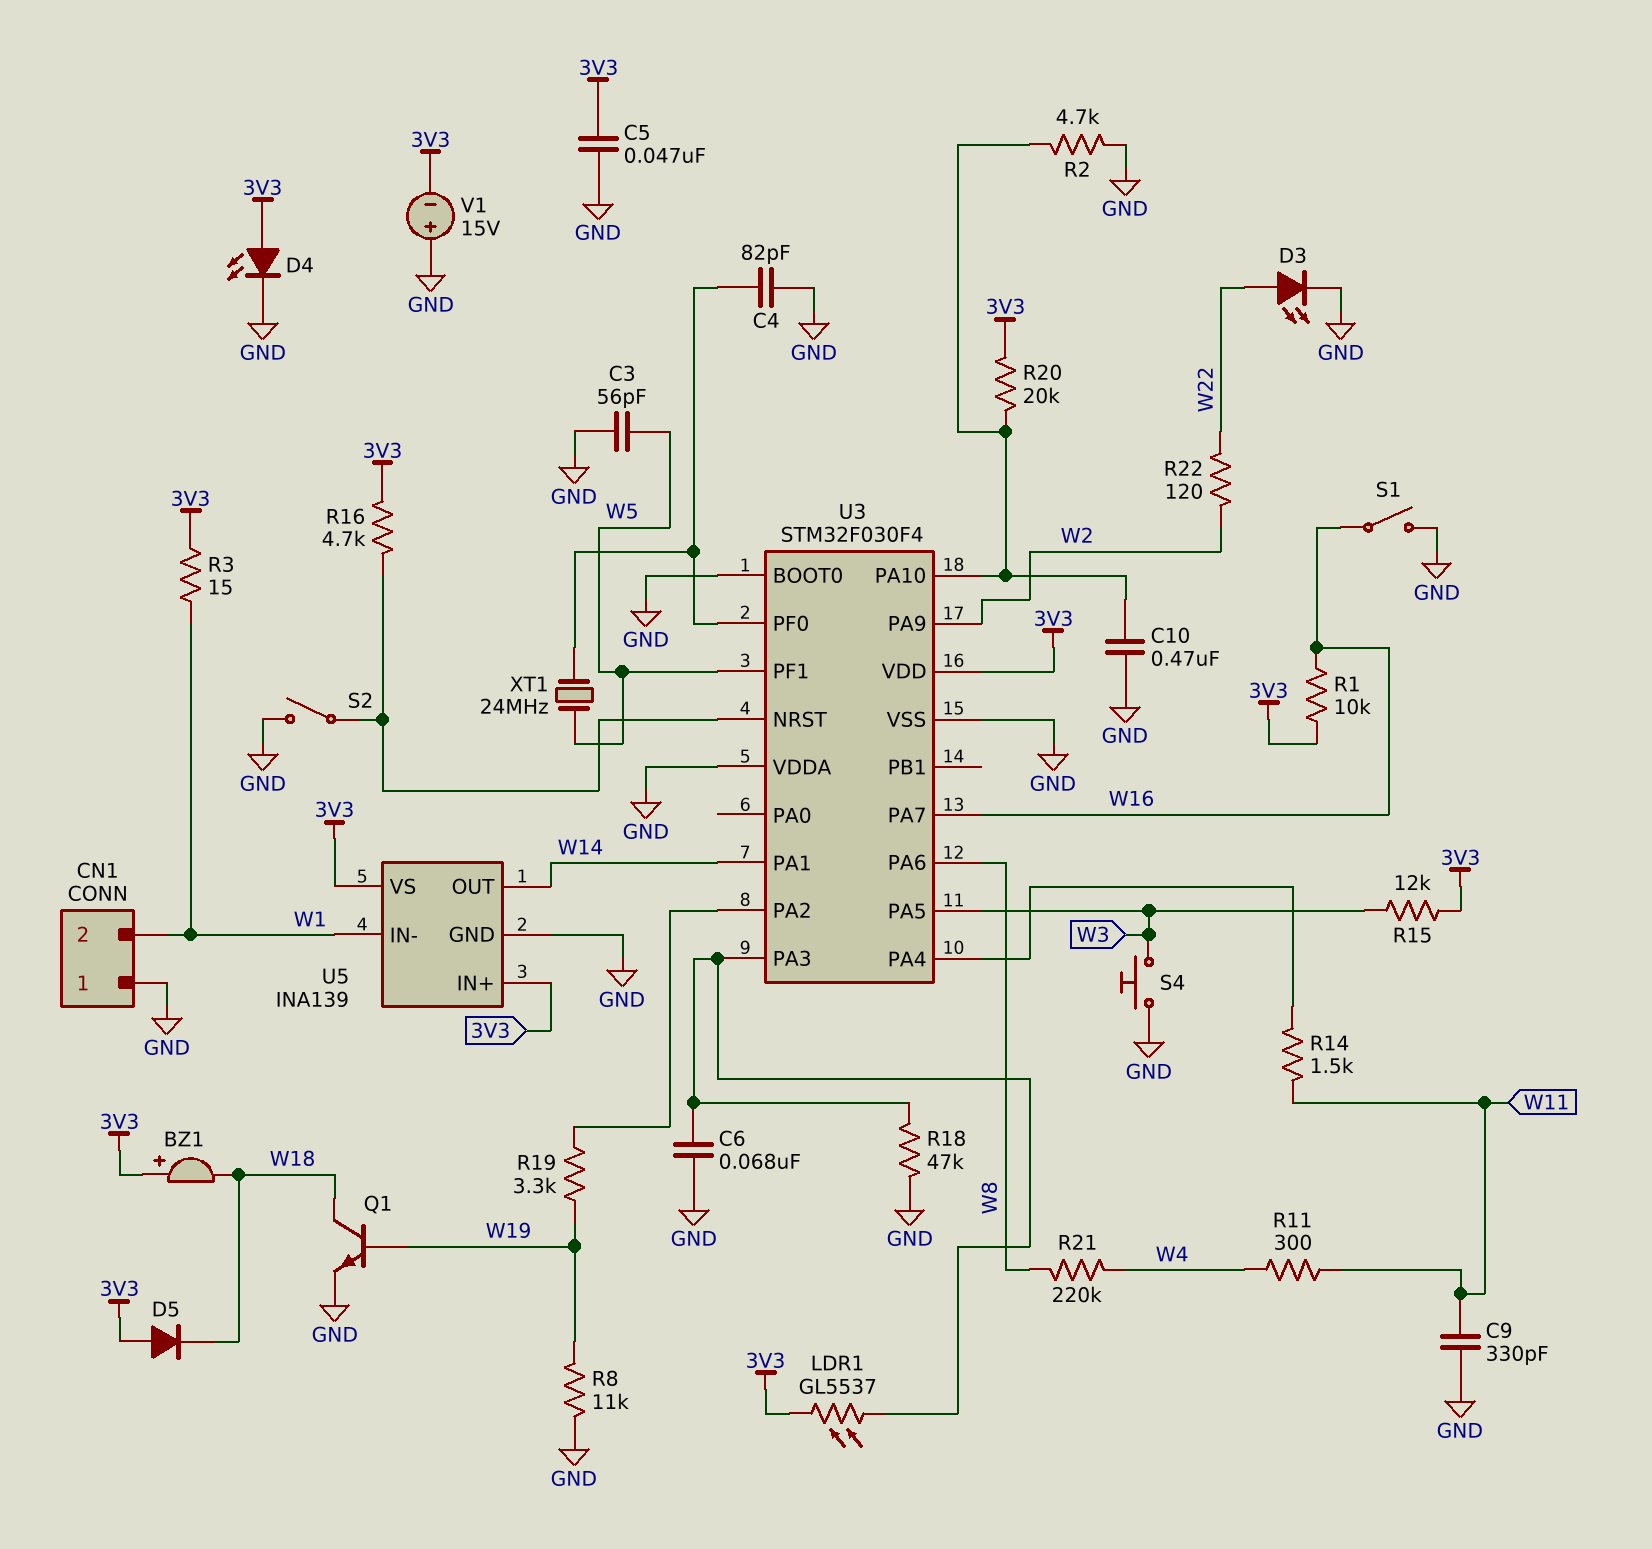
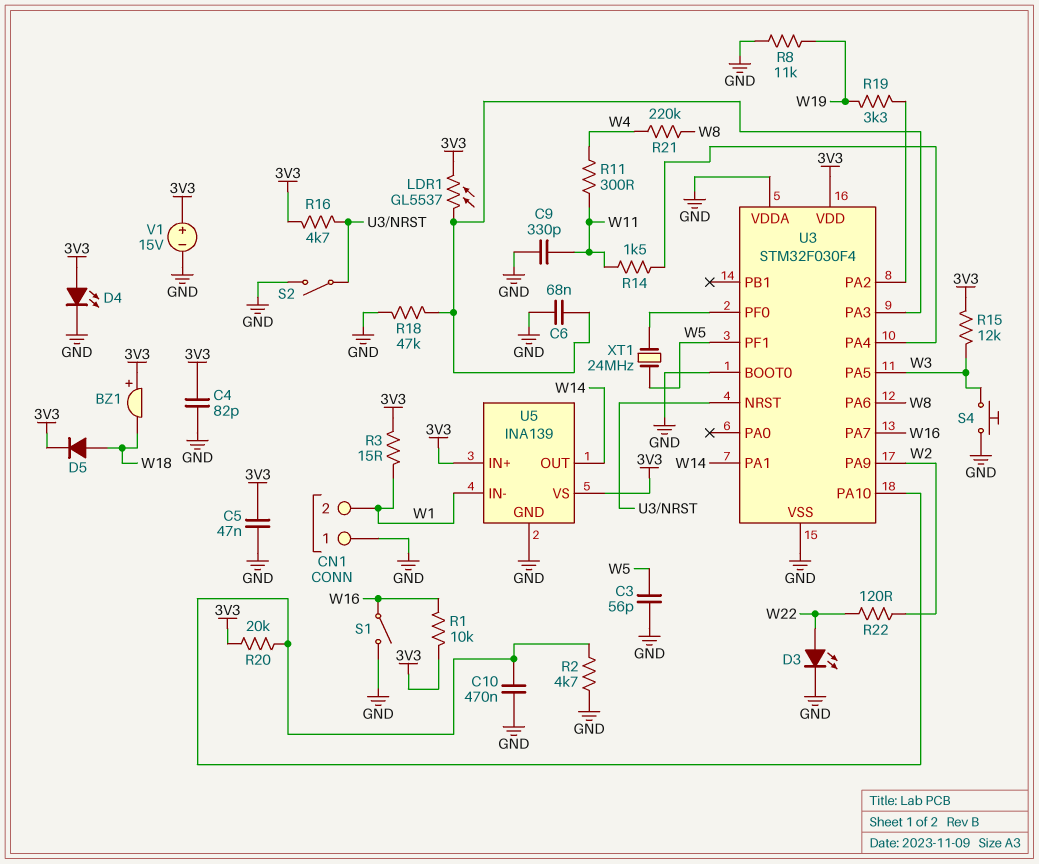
C4: 82pF (GND, U3/PF0) -> 82pF (3V3, GND)
D5: diode (A 3V3, K W18) -> diode (A W18, K 3V3)
Q1: NPN (B W19, C W18, E GND) -> none
V1: 15V (plus GND, minus 3V3) -> 15V (plus 3V3, minus GND)

